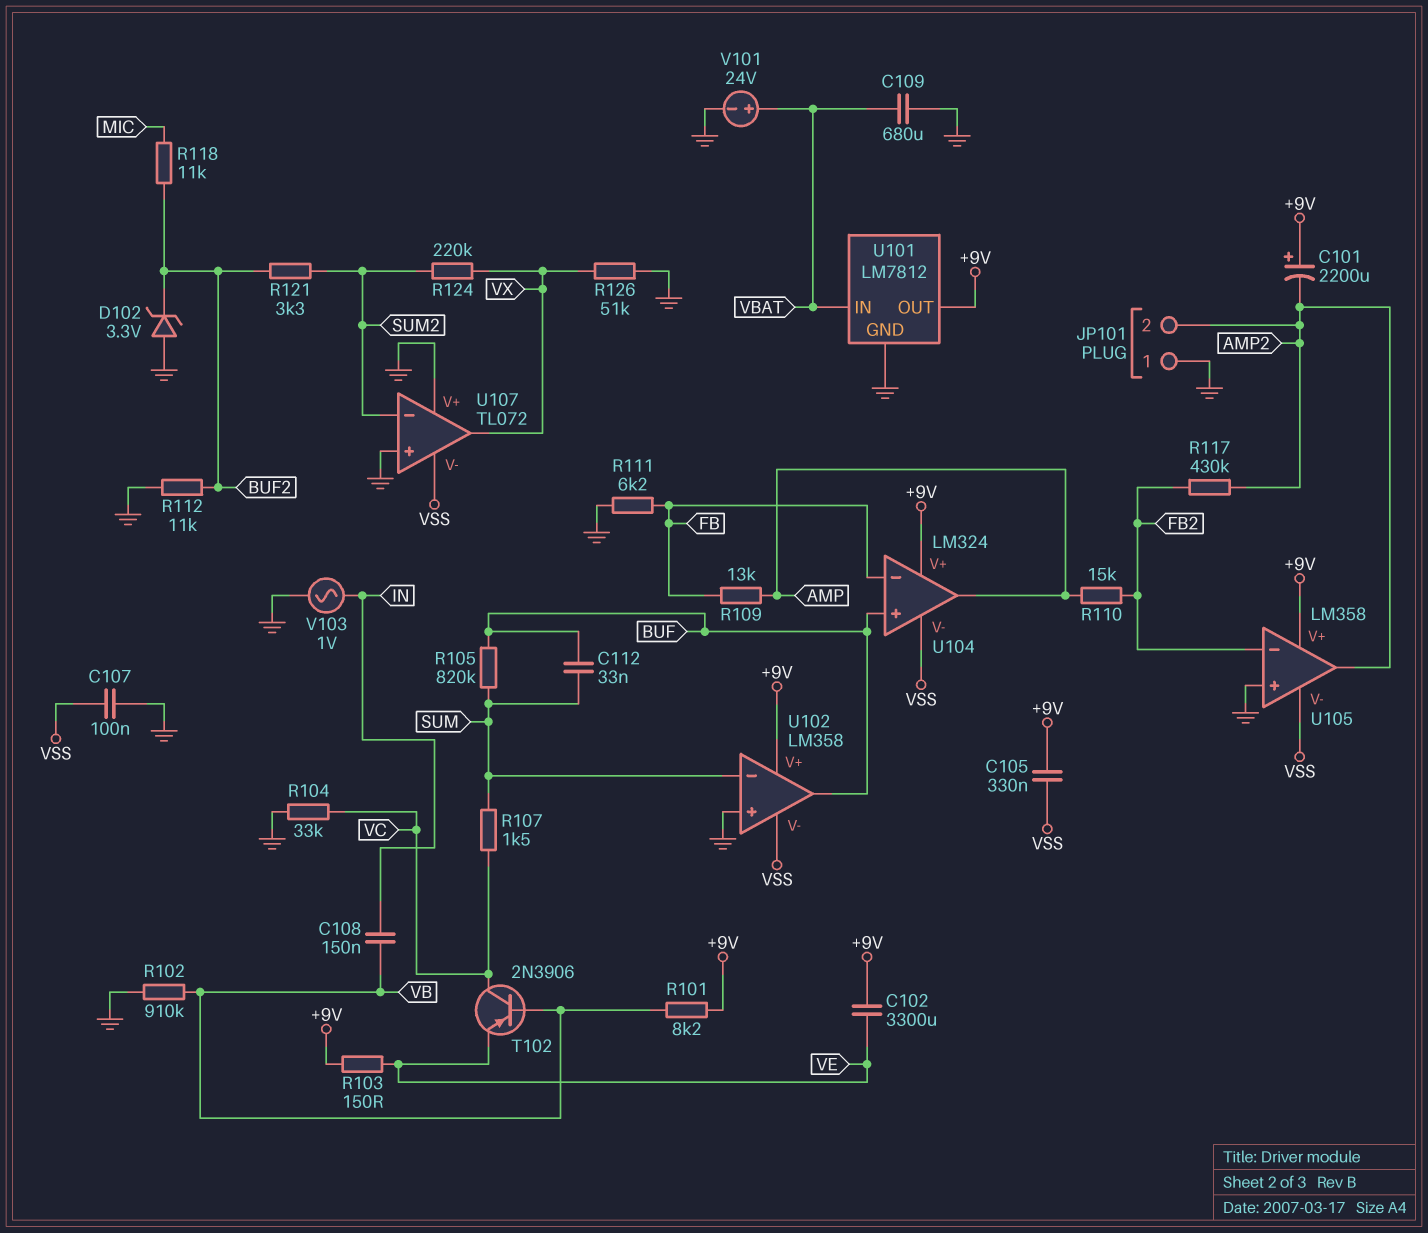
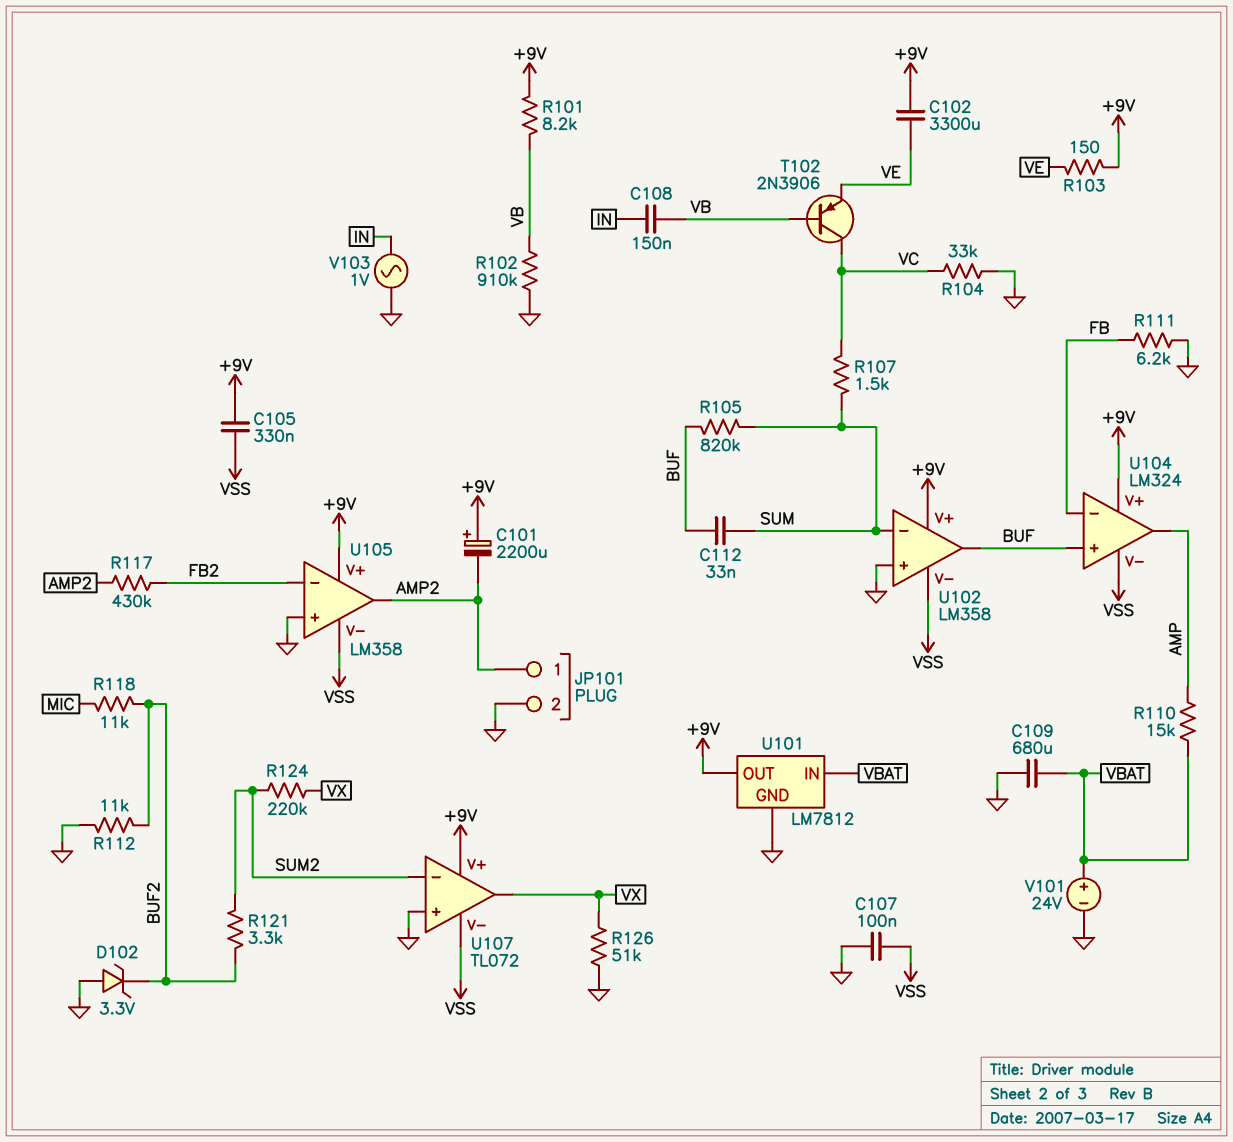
JP101 pin 1: GND -> AMP2
JP101 pin 2: AMP2 -> GND
R109: 13k (AMP, FB) -> none
R110: 15k (AMP, FB2) -> 15k (AMP, VBAT)
U107 pin V+: GND -> +9V

